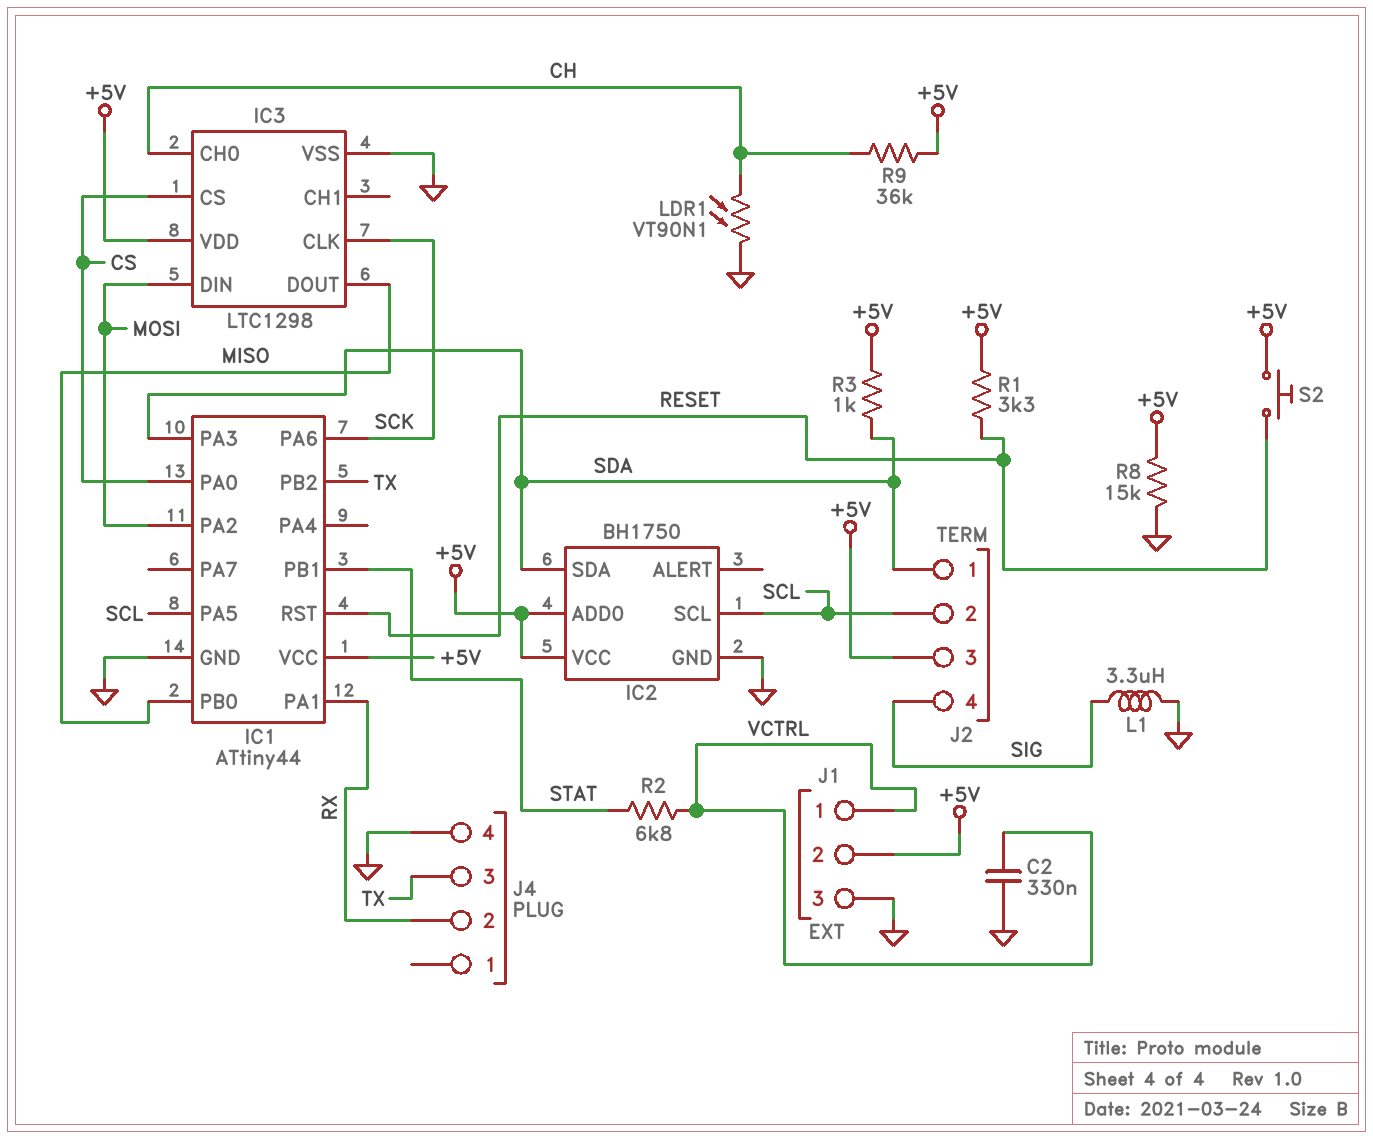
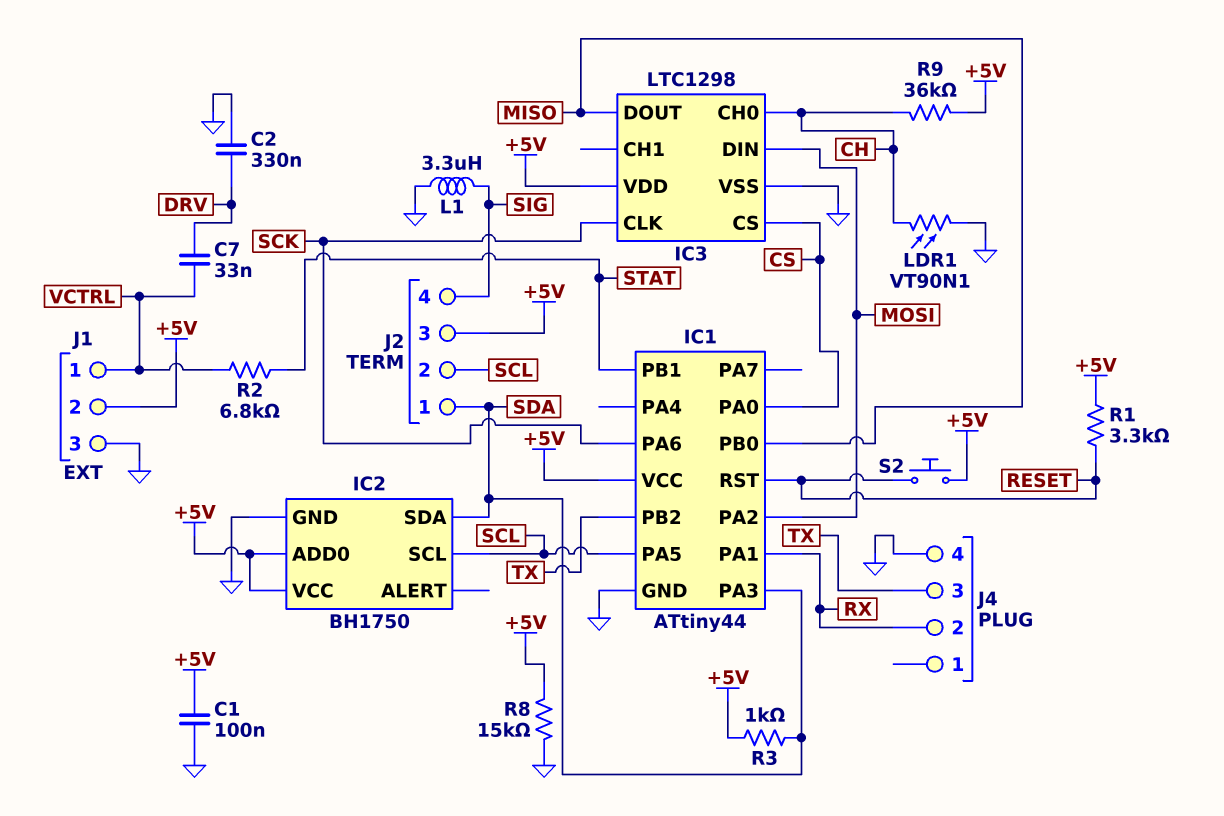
C1: none -> 100nF (+5V, GND)
C2: 330nF (GND, VCTRL) -> 330nF (DRV, GND)
C7: none -> 33nF (DRV, VCTRL)

